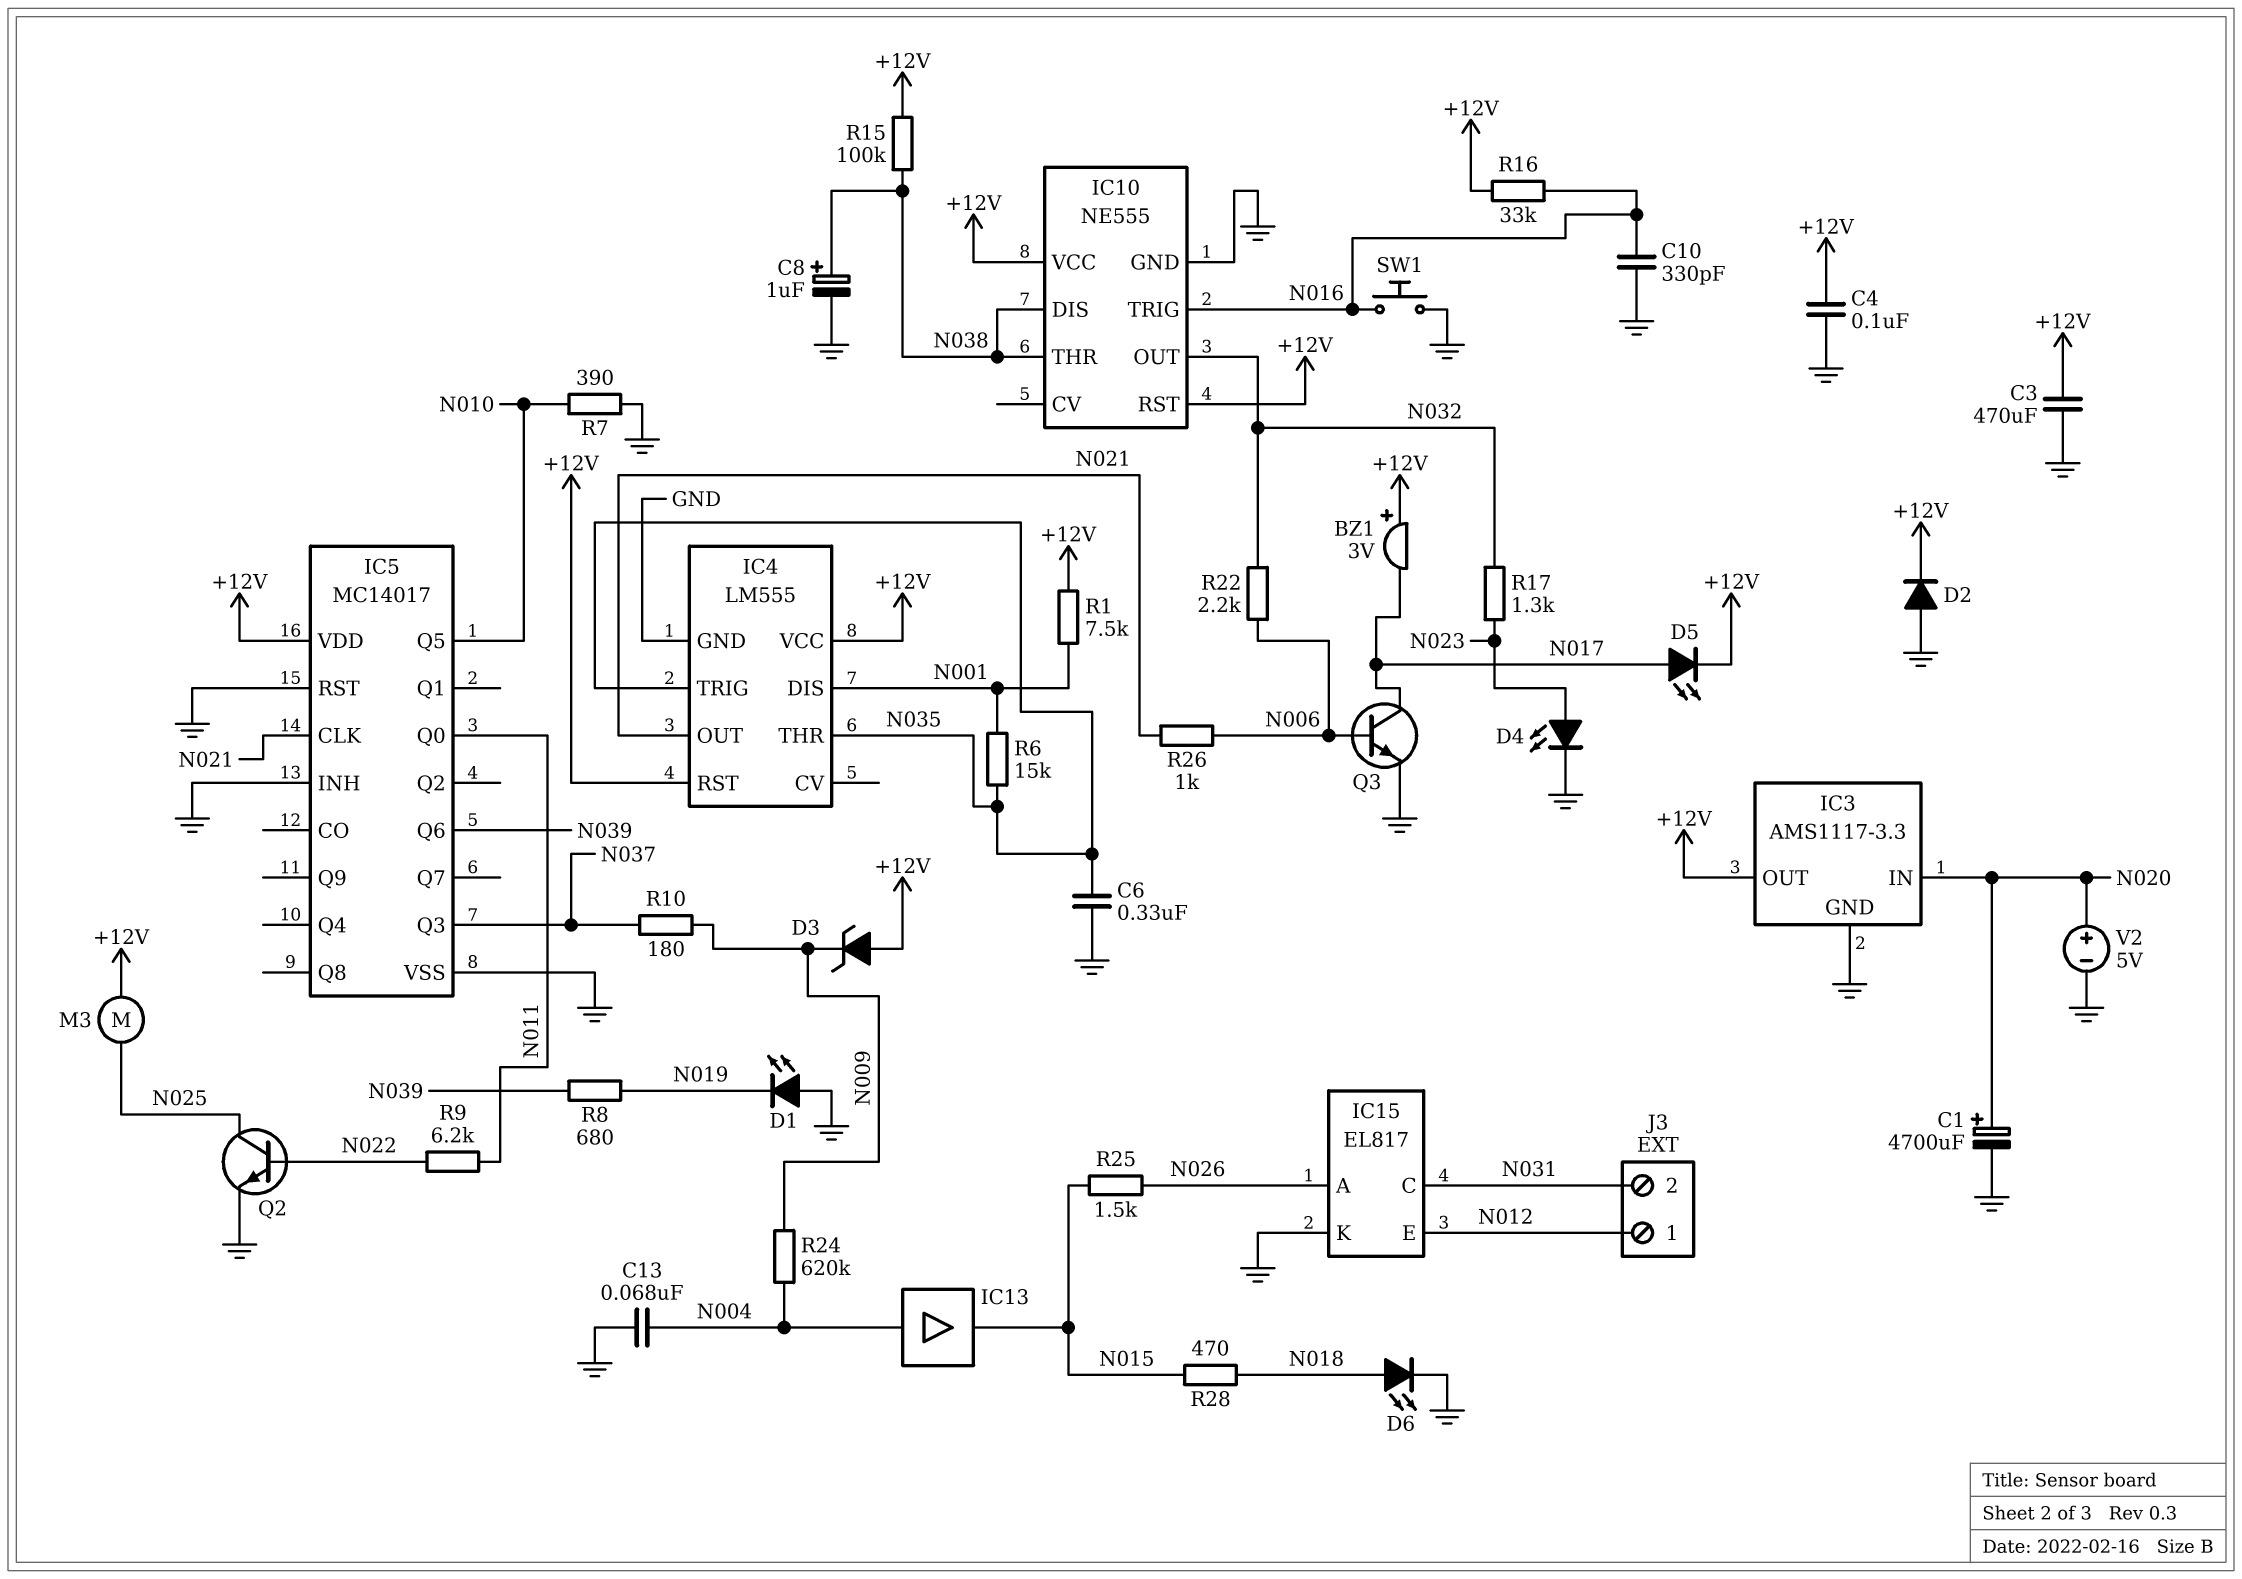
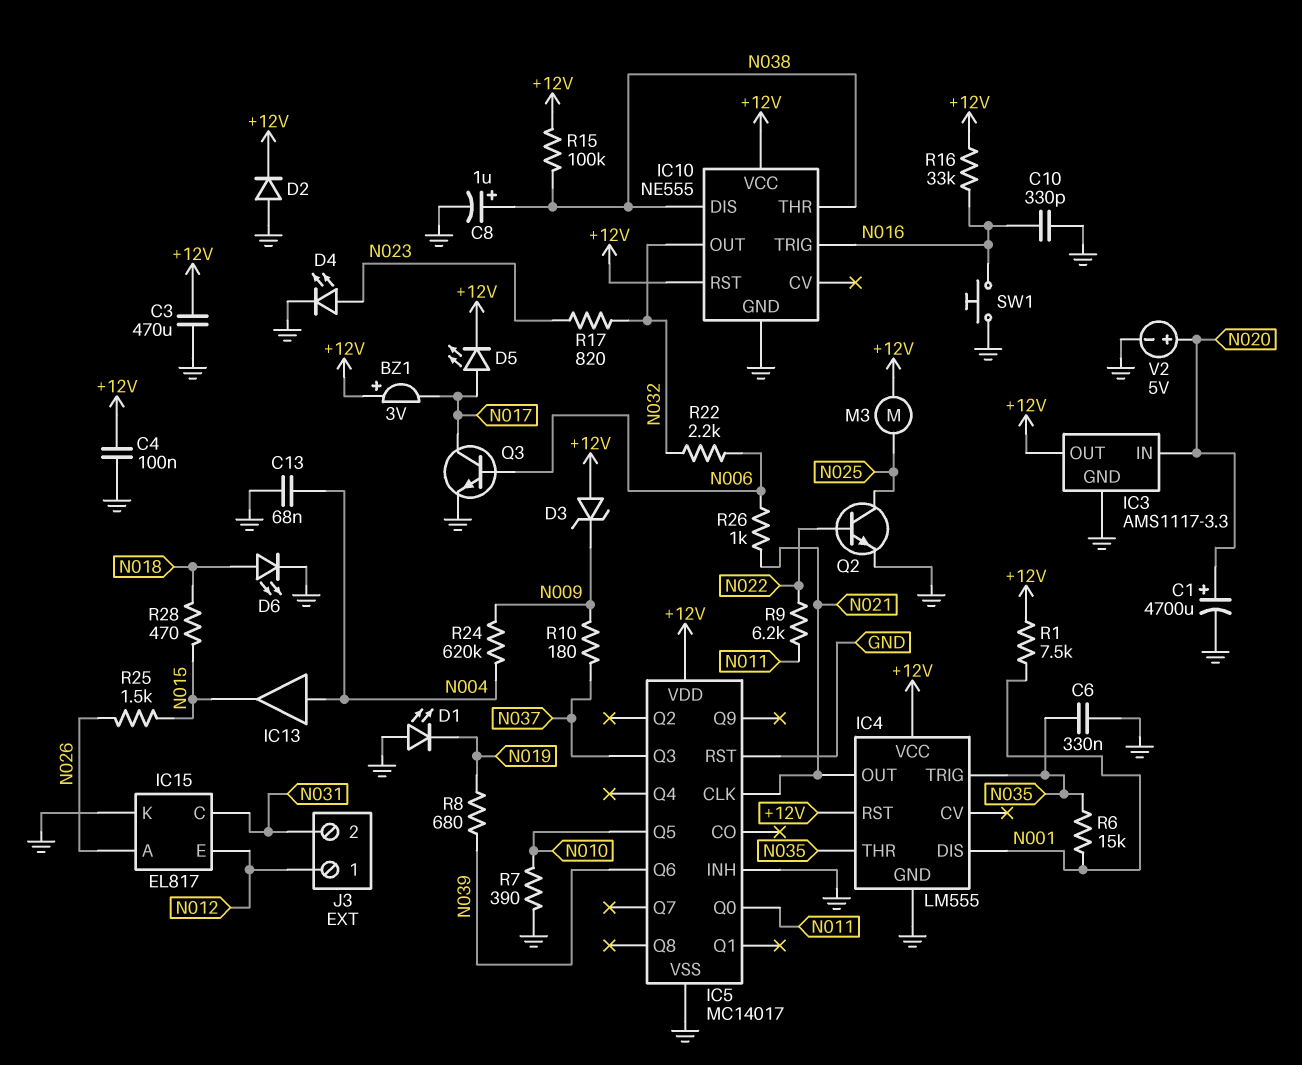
R17: 1.3k (N023, N032) -> 820 (N023, N032)

